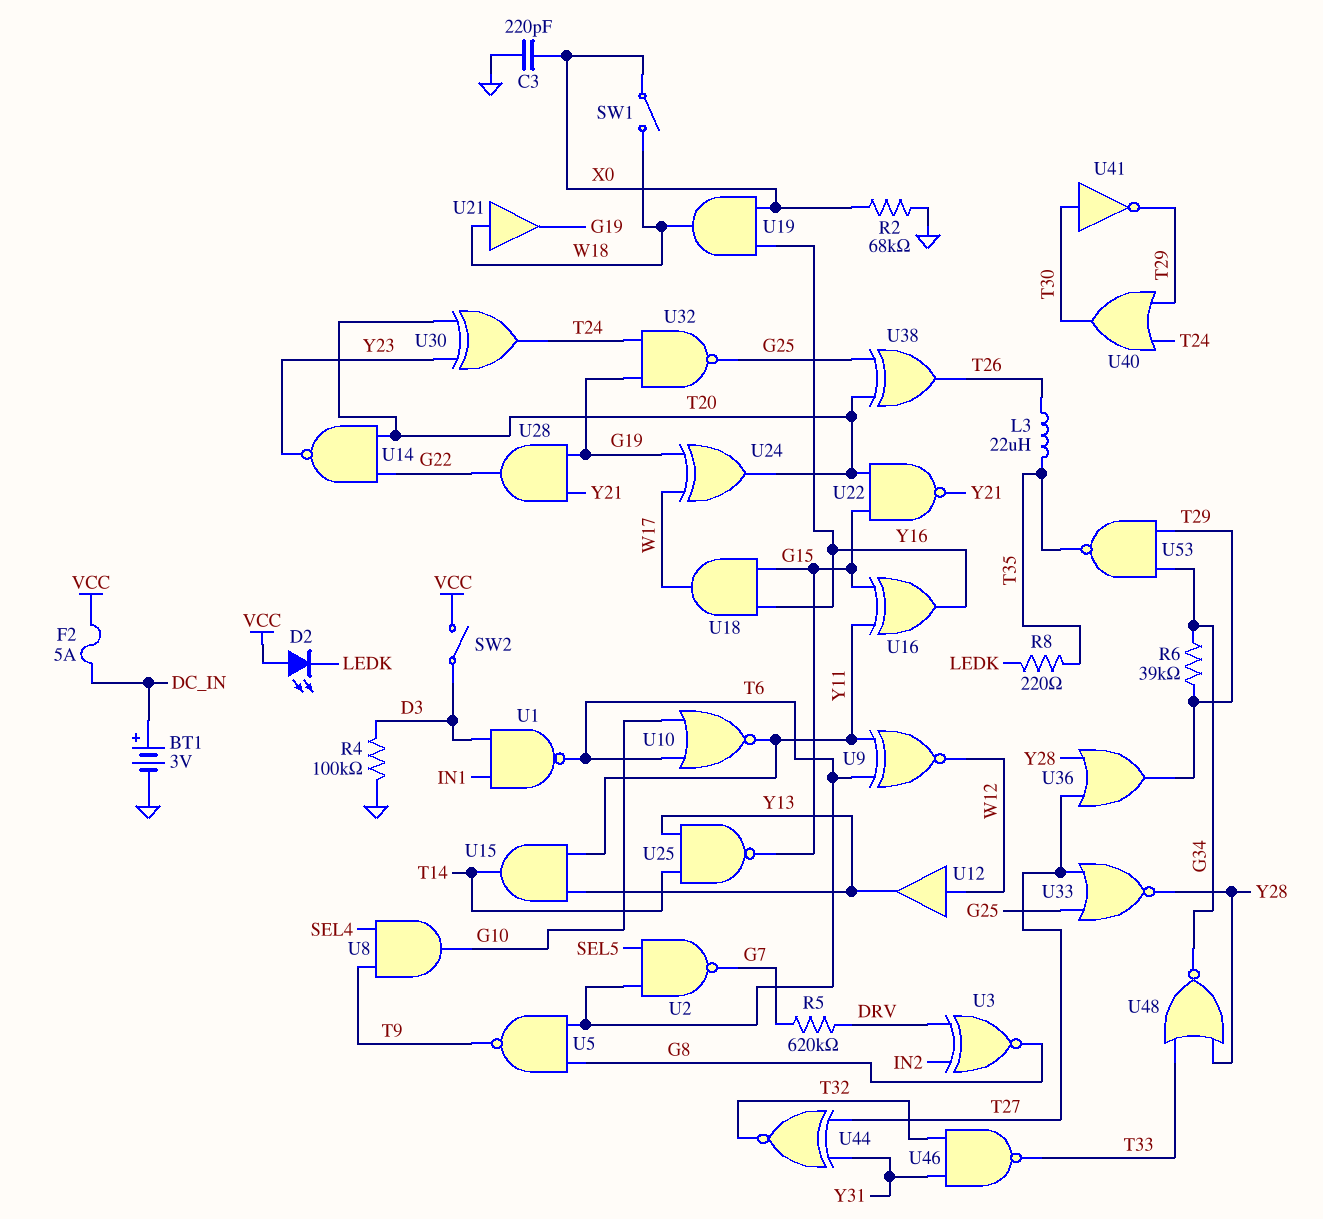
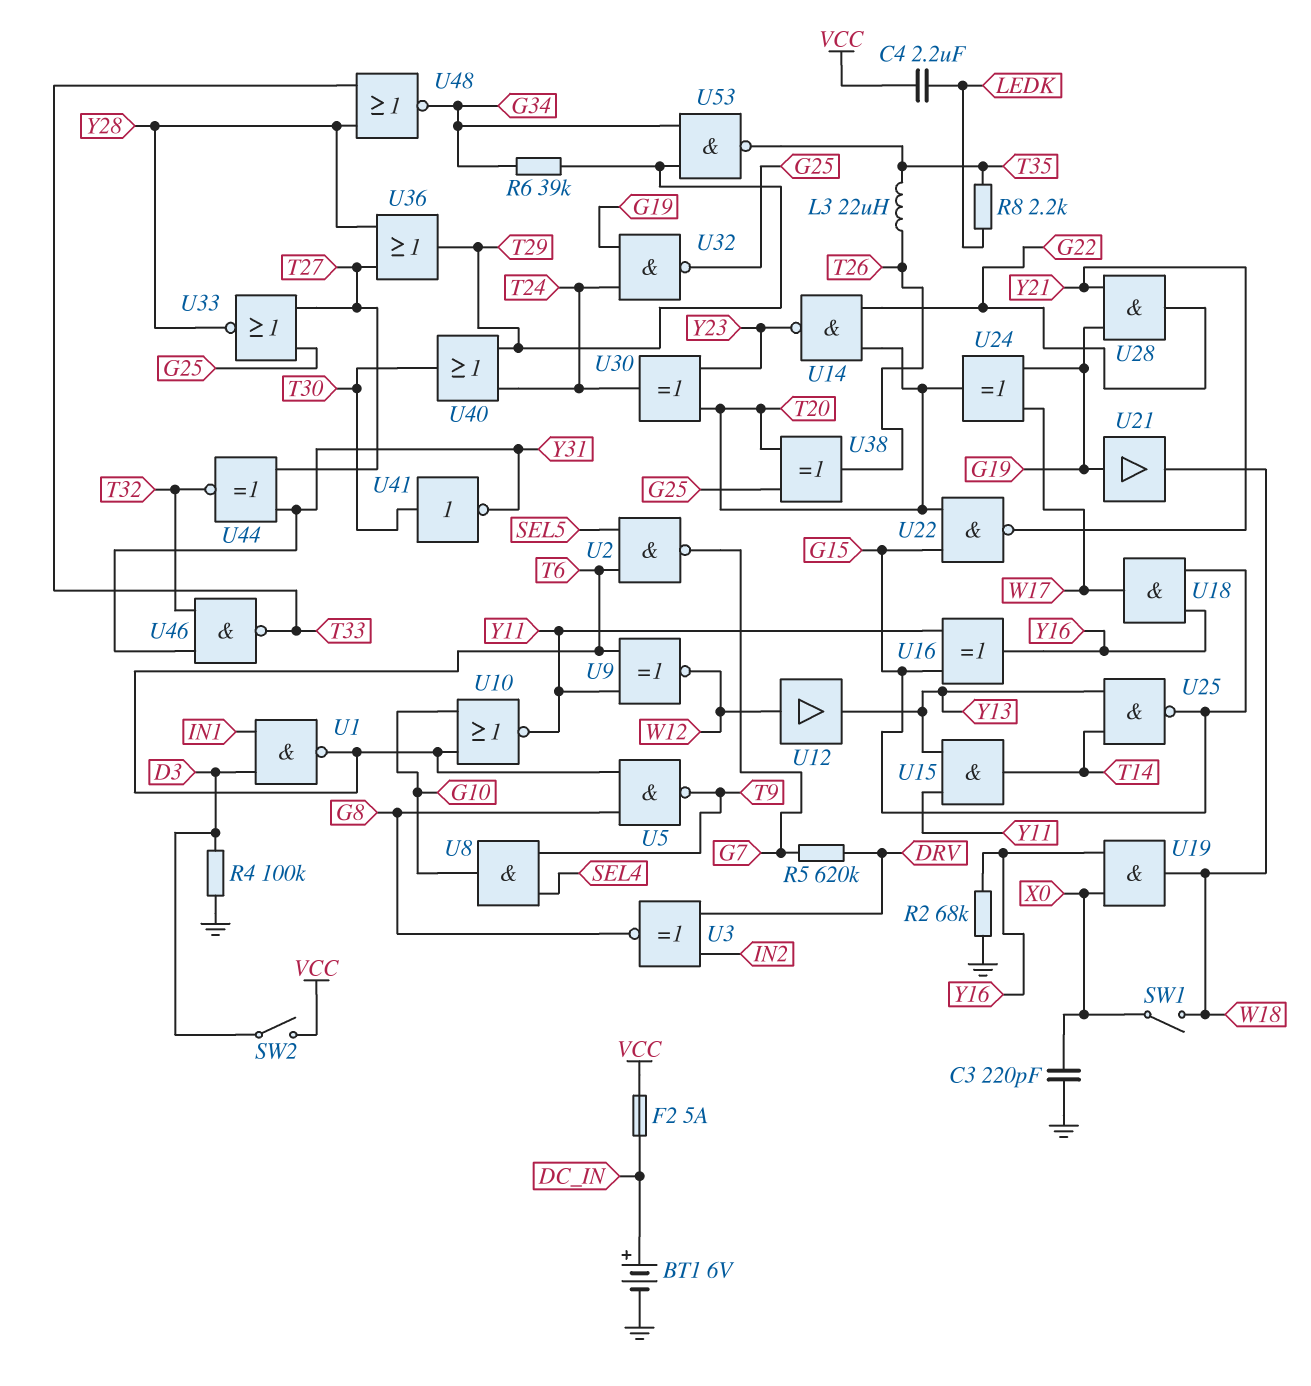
BT1: 3V (plus DC_IN, minus GND) -> 6V (plus DC_IN, minus GND)
C4: none -> 2.2uF (LEDK, VCC)
D2: LED (A VCC, K LEDK) -> none
R2: 68k (GND, X0) -> 68k (GND, Y16)
R8: 220 (LEDK, T35) -> 2.2k (LEDK, T35)
U21: buffer (in W18, out G19) -> buffer (in G19, out W18)
U41: NOT (in T30, out T29) -> NOT (in T30, out Y31)

